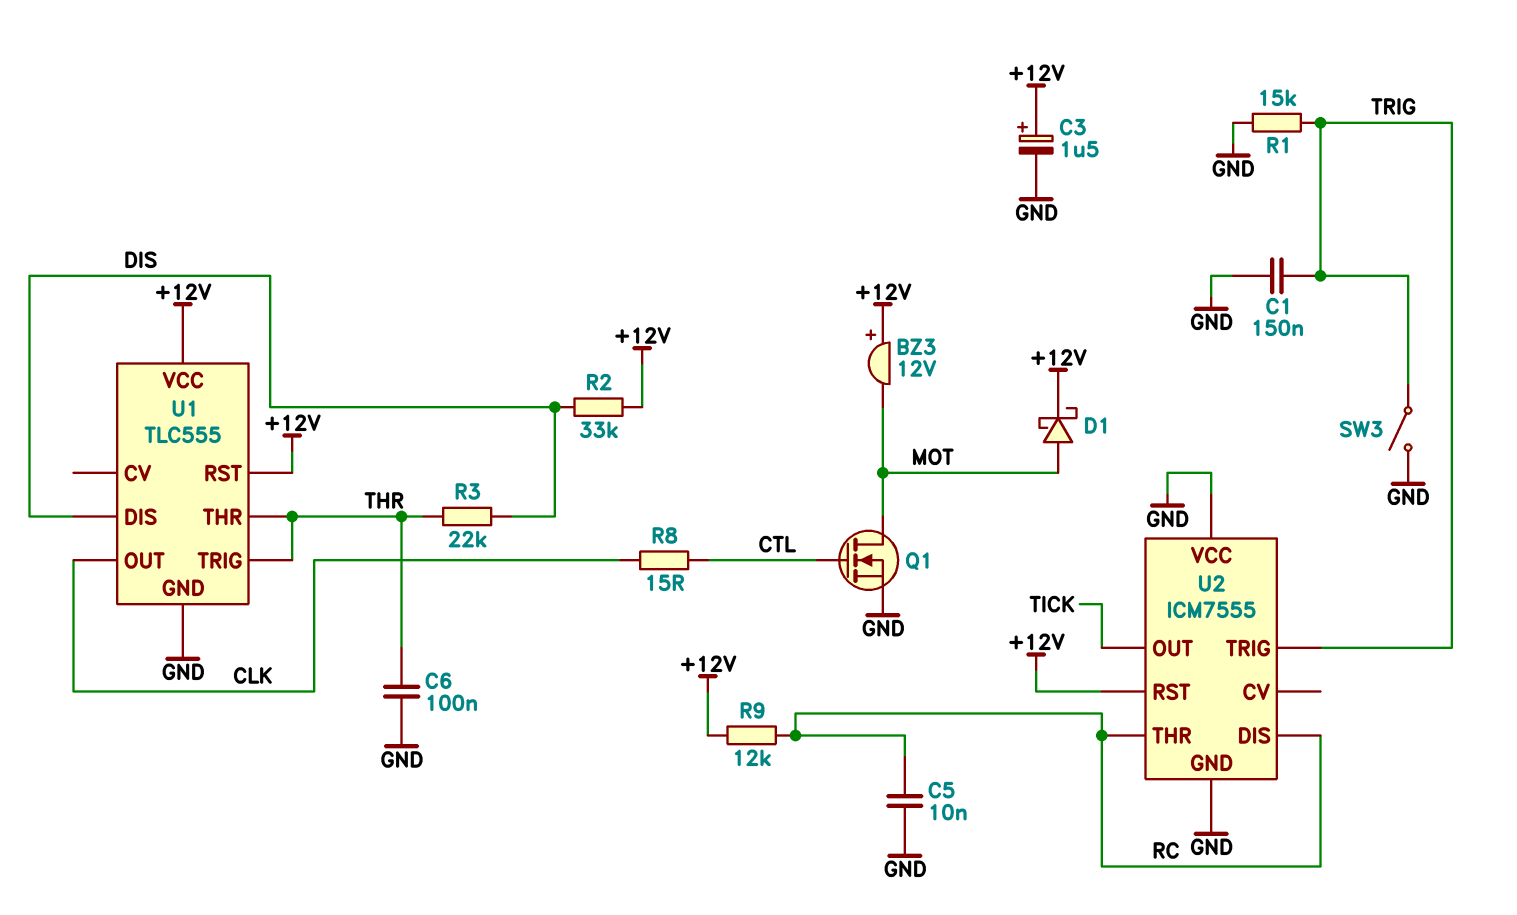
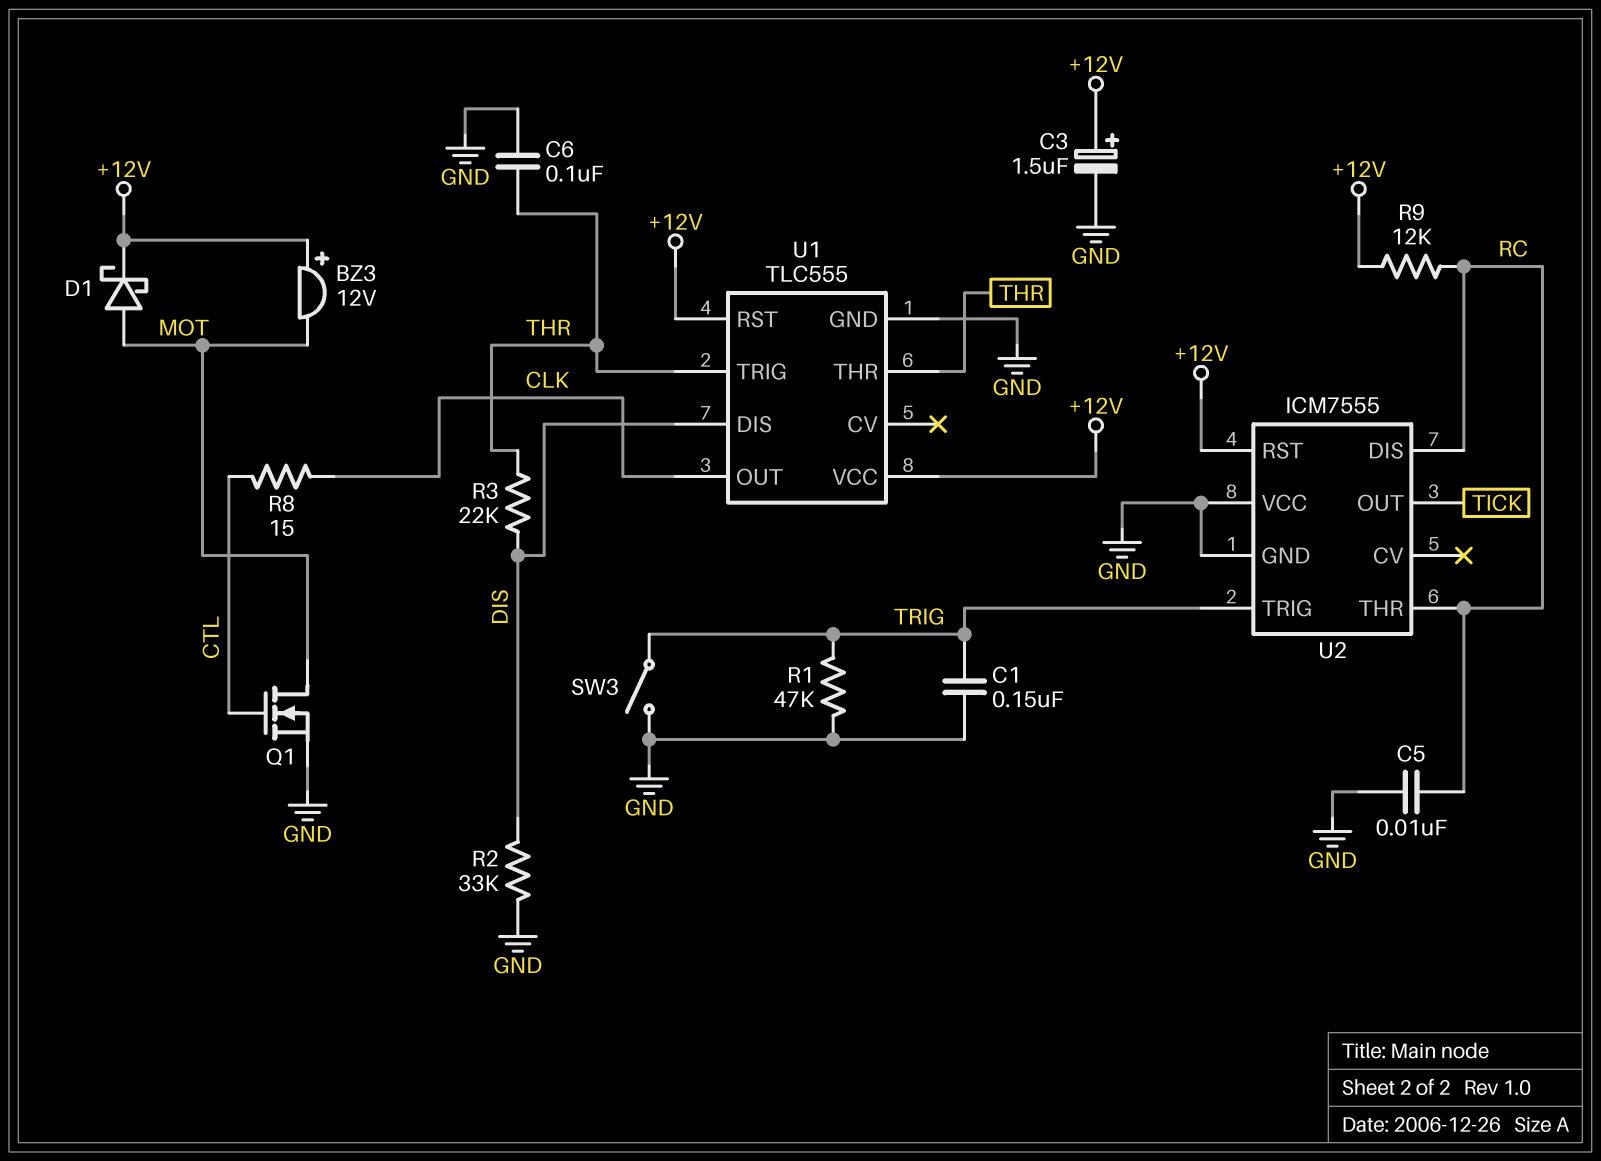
R1: 15k (GND, TRIG) -> 47k (GND, TRIG)
R2: 33k (+12V, DIS) -> 33k (DIS, GND)

